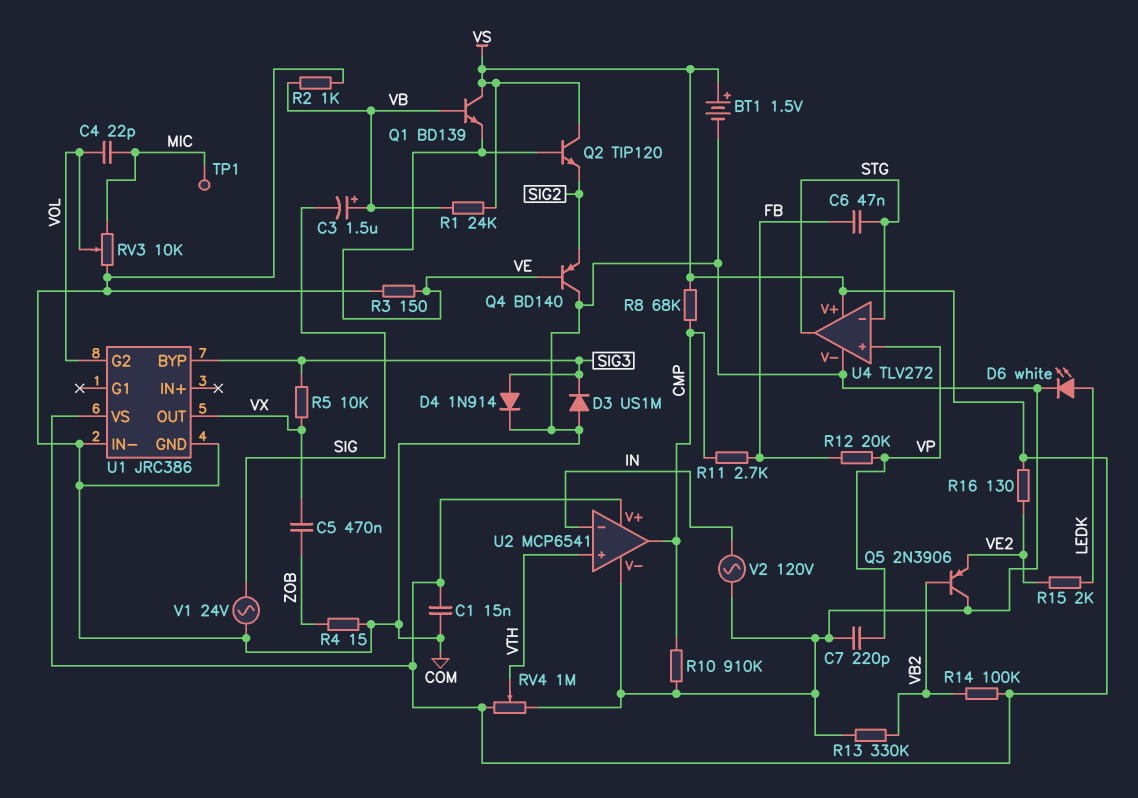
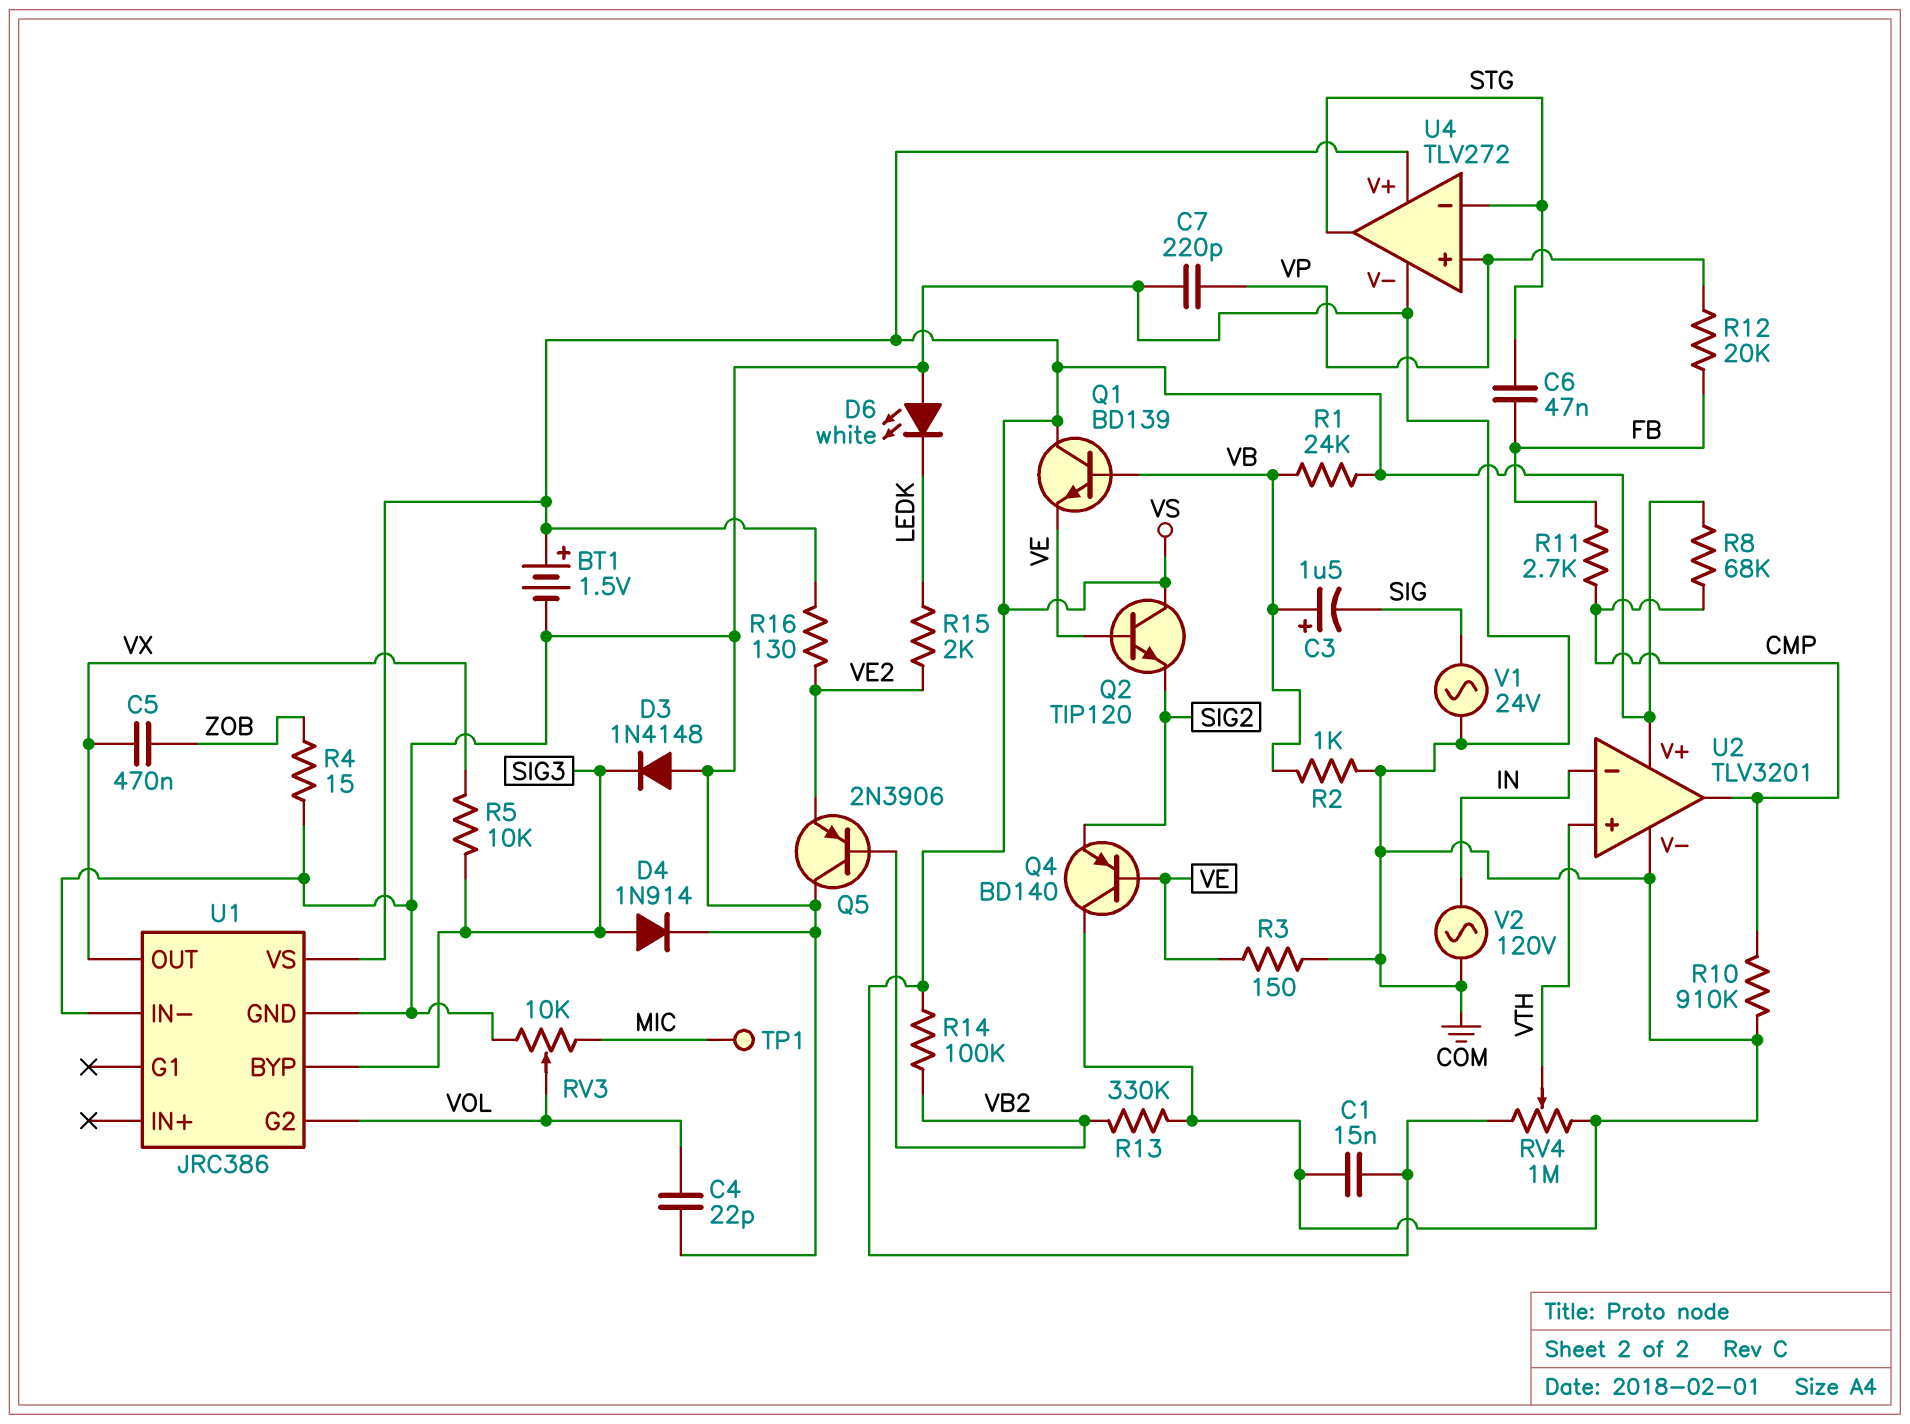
C4: 22pF (MIC, VOL) -> 22pF (COM, VOL)
D3: diode US1M (A COM, K SIG3) -> diode 1N4148 (A COM, K SIG3)
D6: LED white (A LEDK, K COM) -> LED white (A COM, K LEDK)
U2: MCP6541 -> TLV3201

